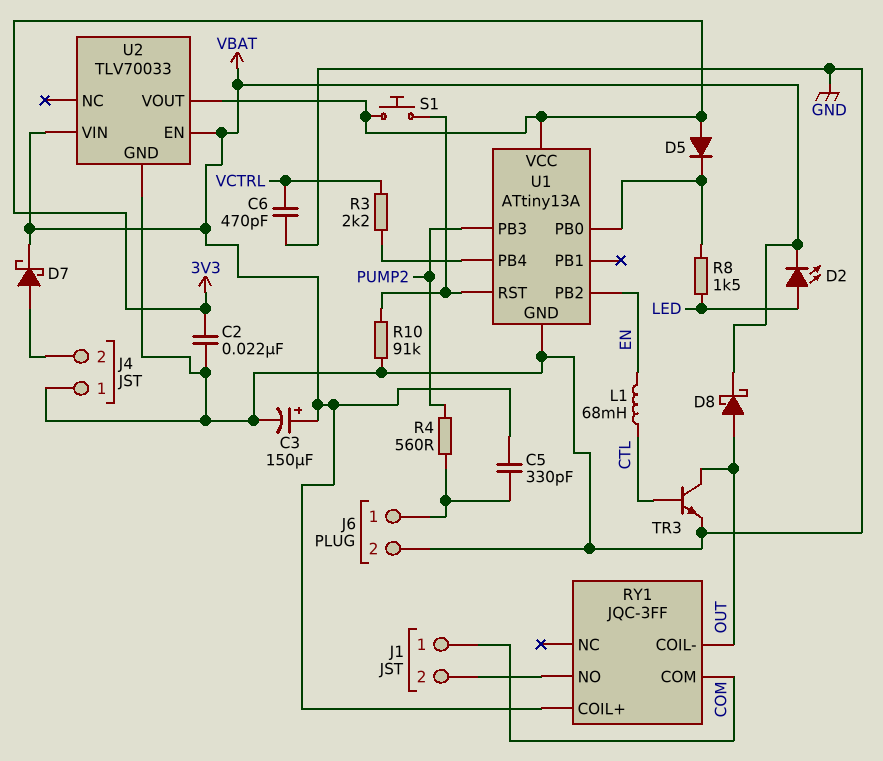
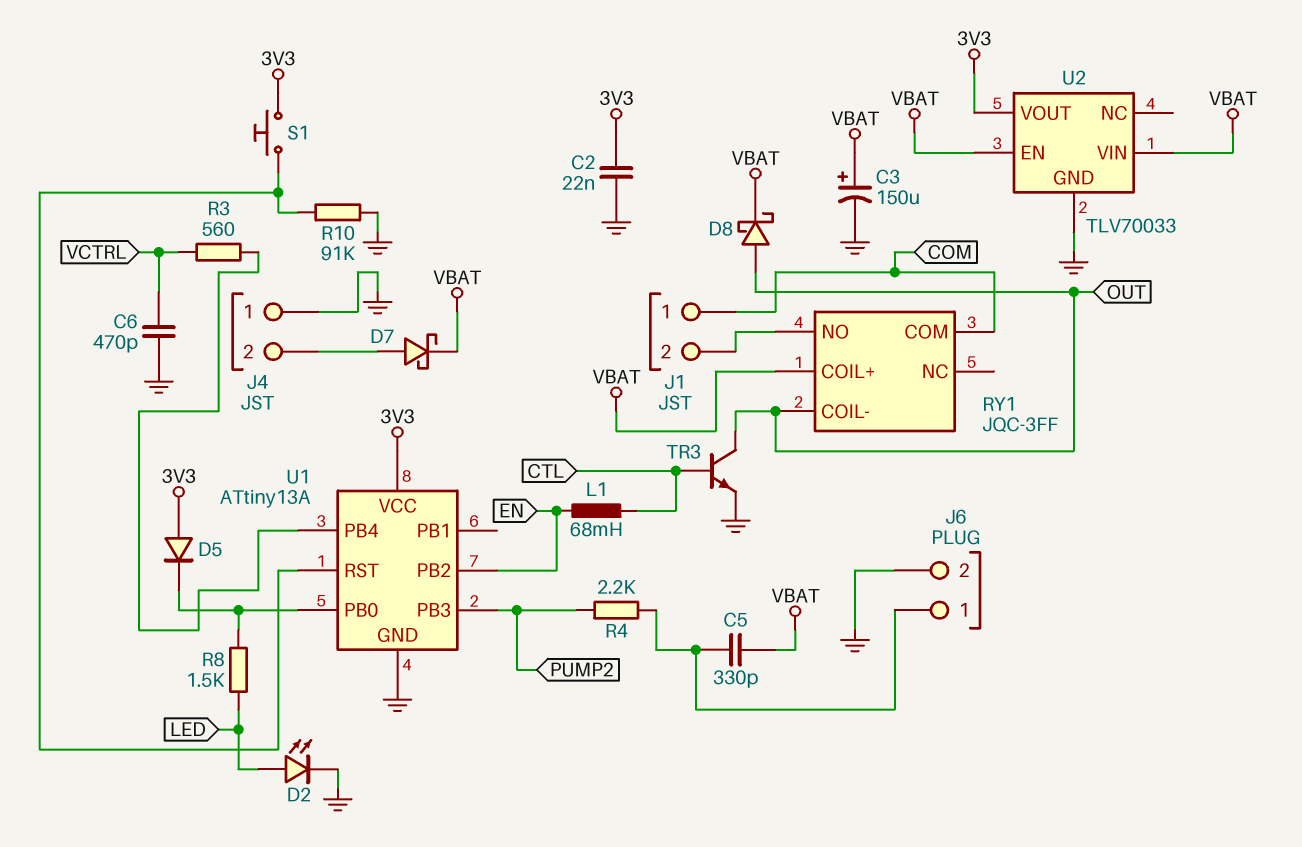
D2: LED (A LED, K VBAT) -> LED (A LED, K GND)
R3: 2.2k (U1/PB4, VCTRL) -> 560 (U1/PB4, VCTRL)
R4: 560 (J6/1, PUMP2) -> 2.2k (J6/1, PUMP2)

